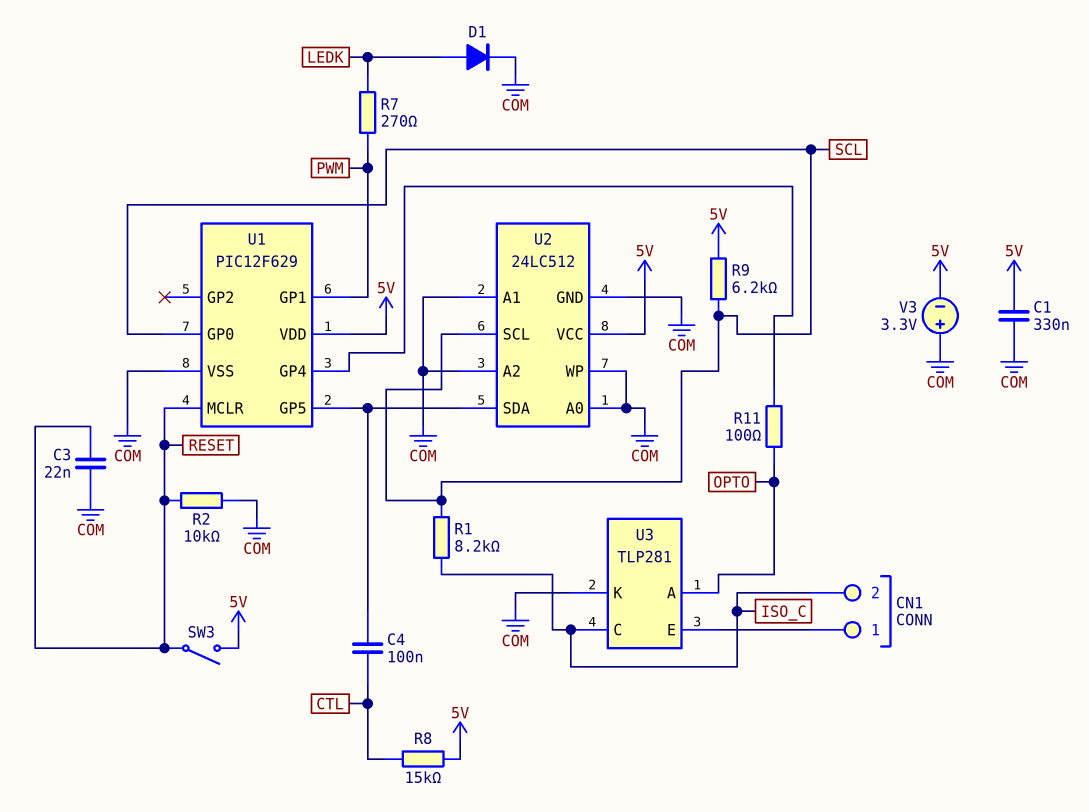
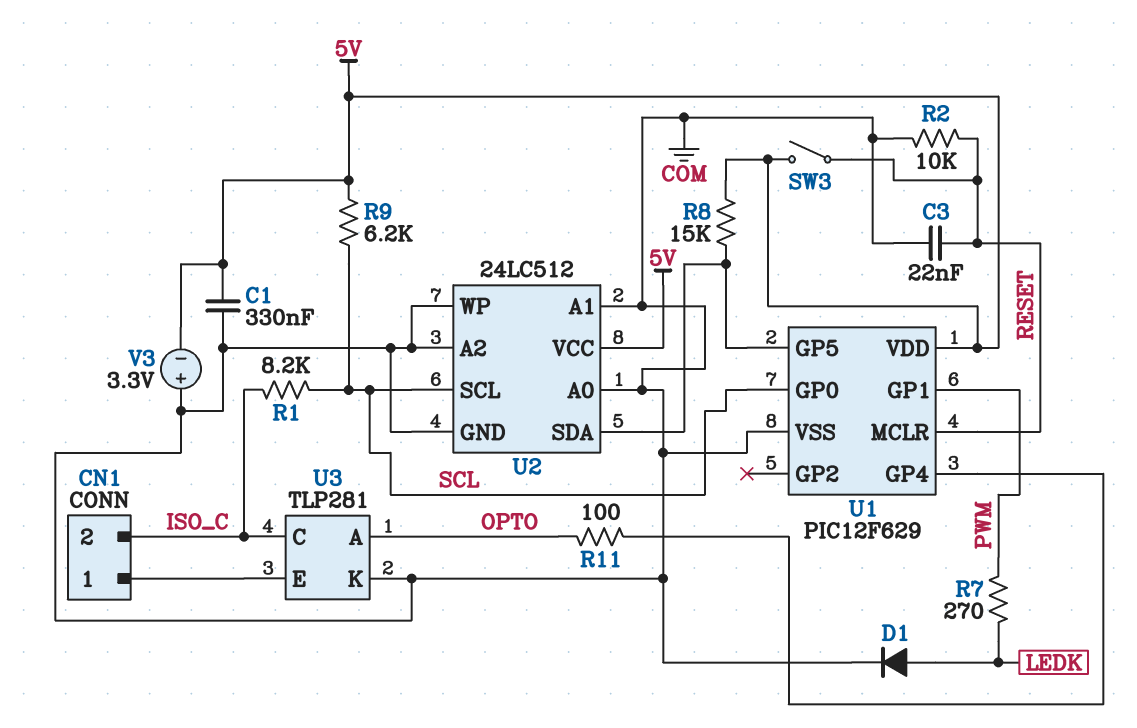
C4: 100nF (CTL, U1/GP5) -> none
R8: 15k (5V, CTL) -> 15k (5V, U1/GP5)

